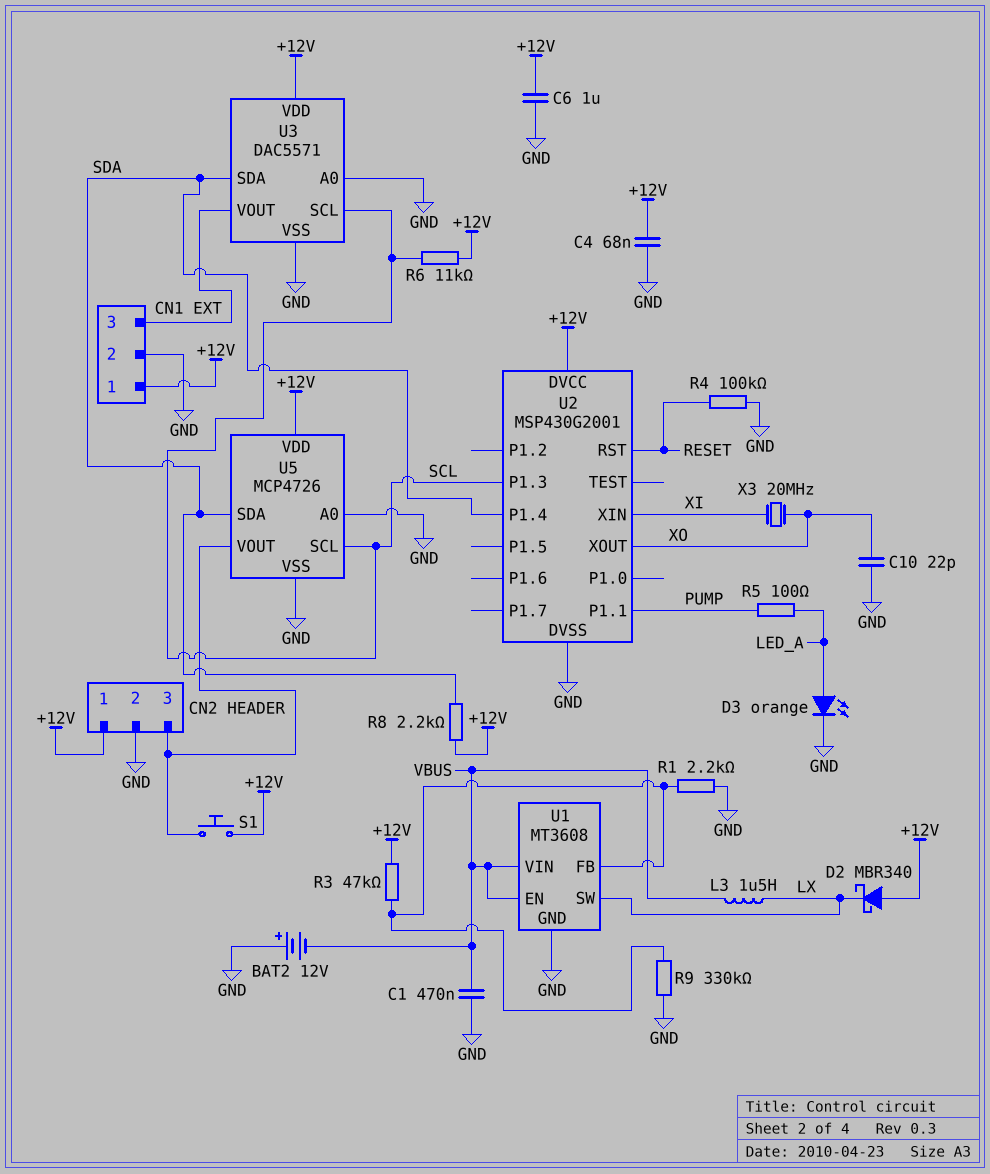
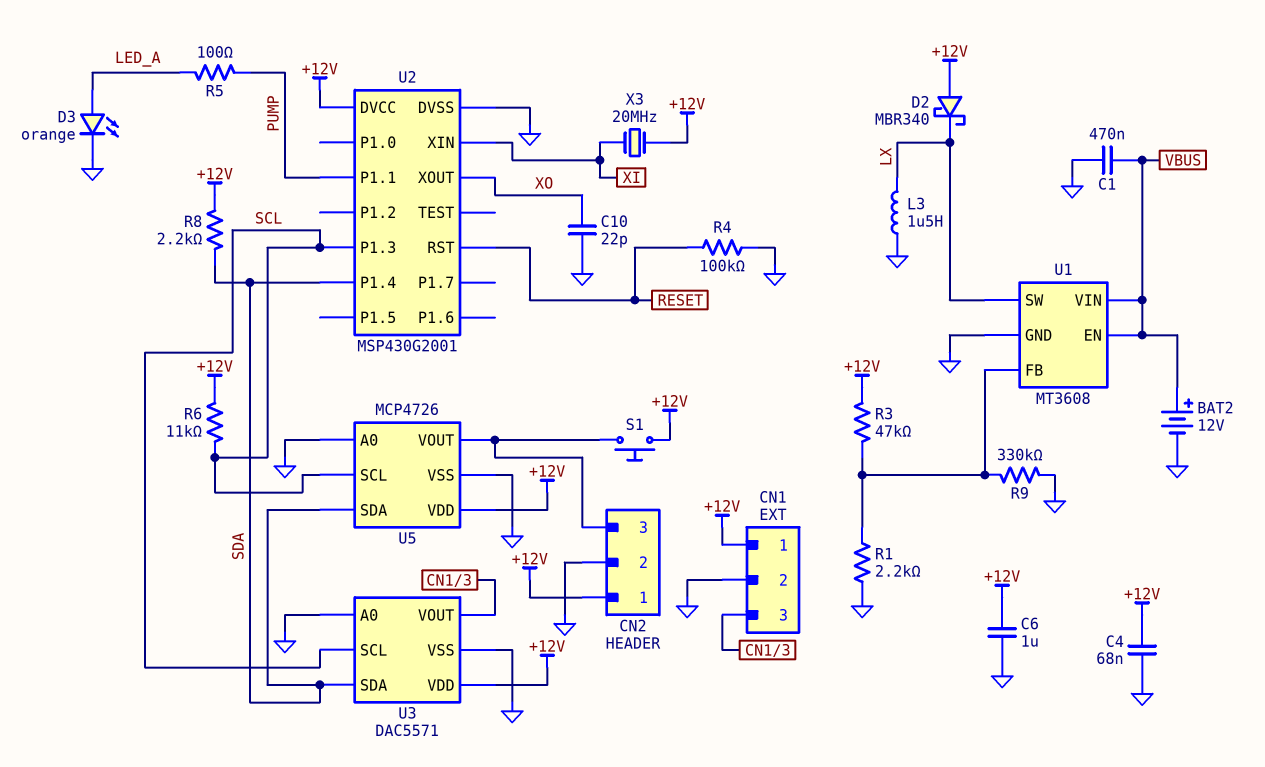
BAT2: 12V (plus GND, minus VBUS) -> 12V (plus VBUS, minus GND)
L3: 1.5uH (LX, VBUS) -> 1.5uH (GND, LX)
X3: 20MHz (XI, XO) -> 20MHz (+12V, XI)

